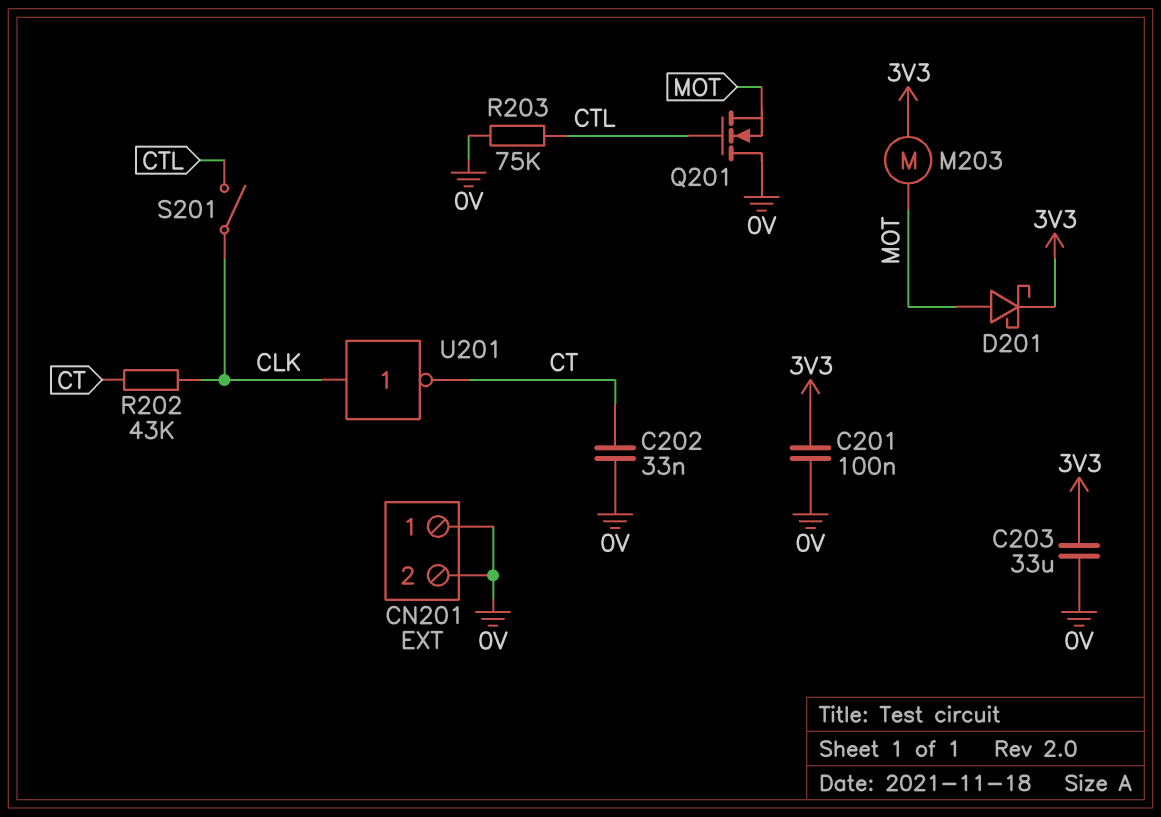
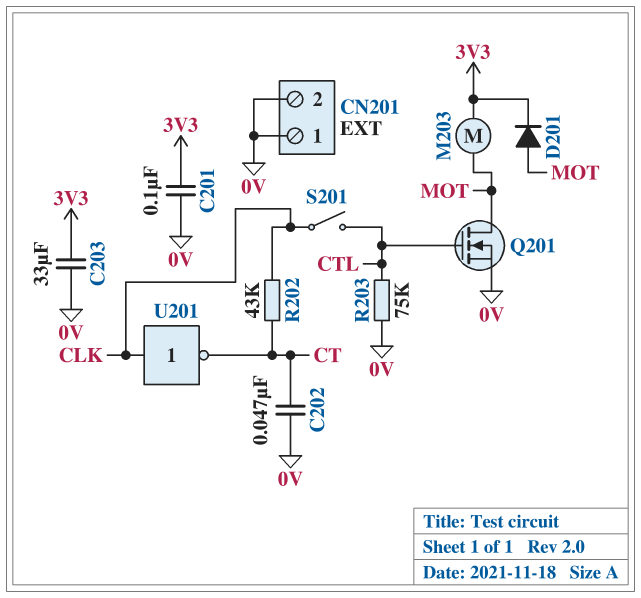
C202: 33nF (0V, CT) -> 47nF (0V, CT)
D201: schottky (A MOT, K 3V3) -> diode (A MOT, K 3V3)
Q201: NMOS (G CTL, D 0V, S MOT) -> NMOS (G CTL, D MOT, S 0V)

